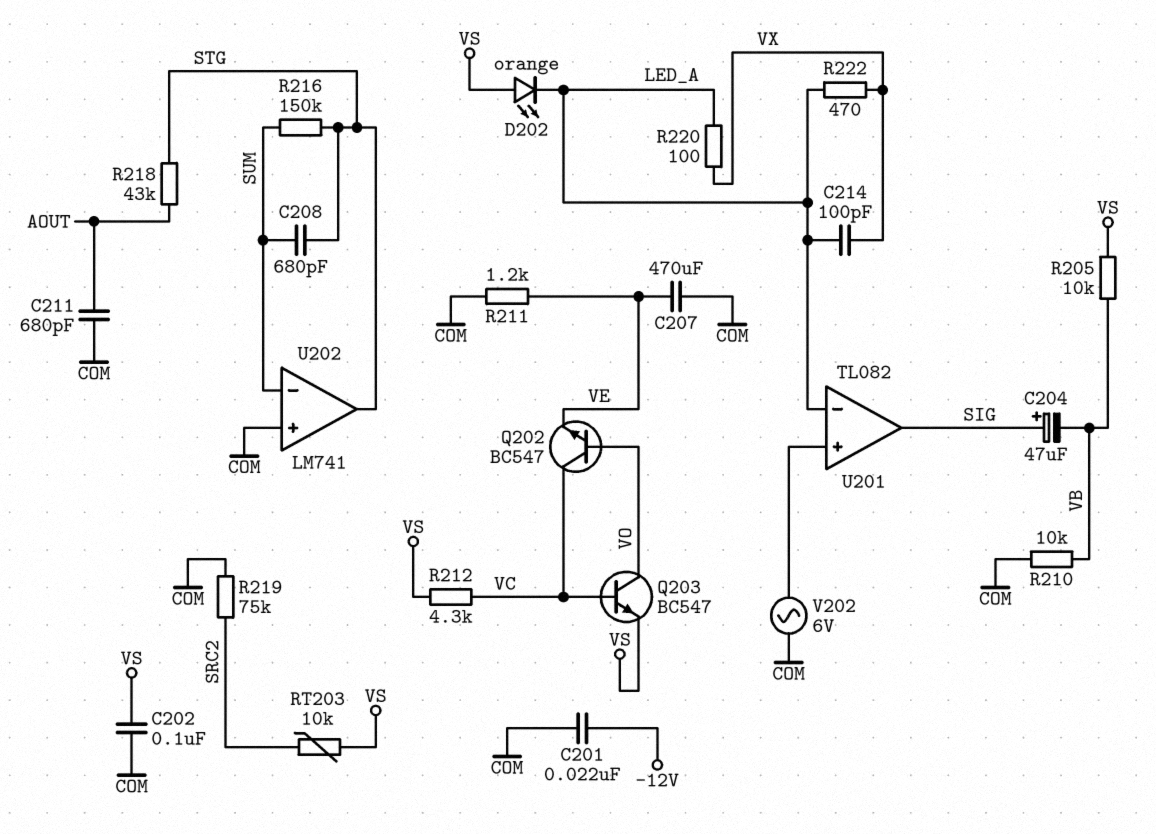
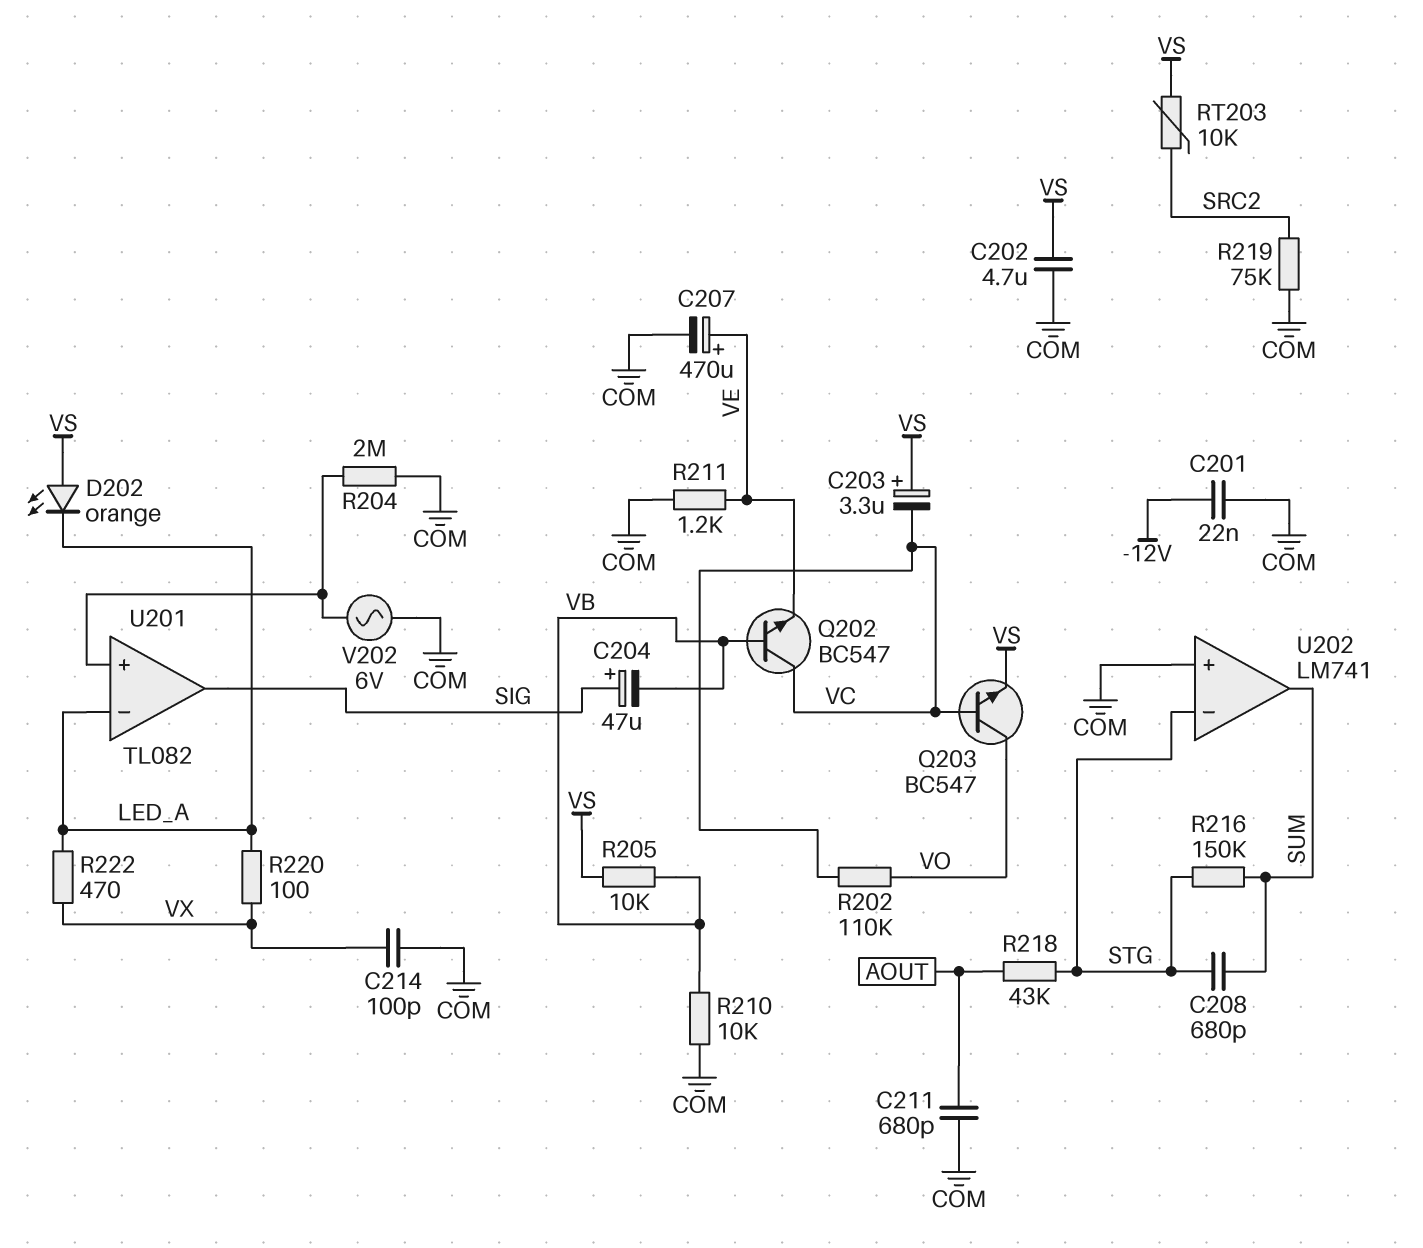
C202: 100nF (COM, VS) -> 4.7uF (COM, VS)
C203: none -> 3.3uF (plus VS, minus VC)
C207: 470uF (COM, VE) -> 470uF (plus VE, minus COM)
C214: 100pF (LED_A, VX) -> 100pF (COM, VX)
Q202: NPN BC547 (B VO, C VC, E VE) -> NPN BC547 (B VB, C VC, E VE)
R202: none -> 110k (VC, VO)
R204: none -> 2M (COM, U201/in+)
R212: 4.3k (VC, VS) -> none
U202 pin in-: SUM -> STG
U202 pin out: STG -> SUM

